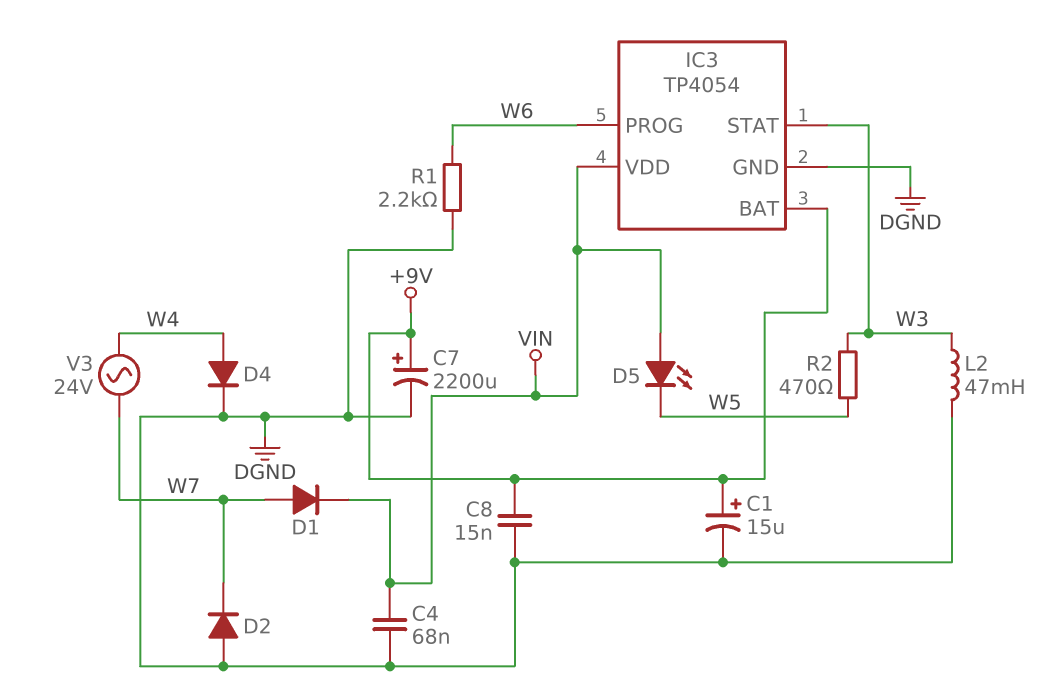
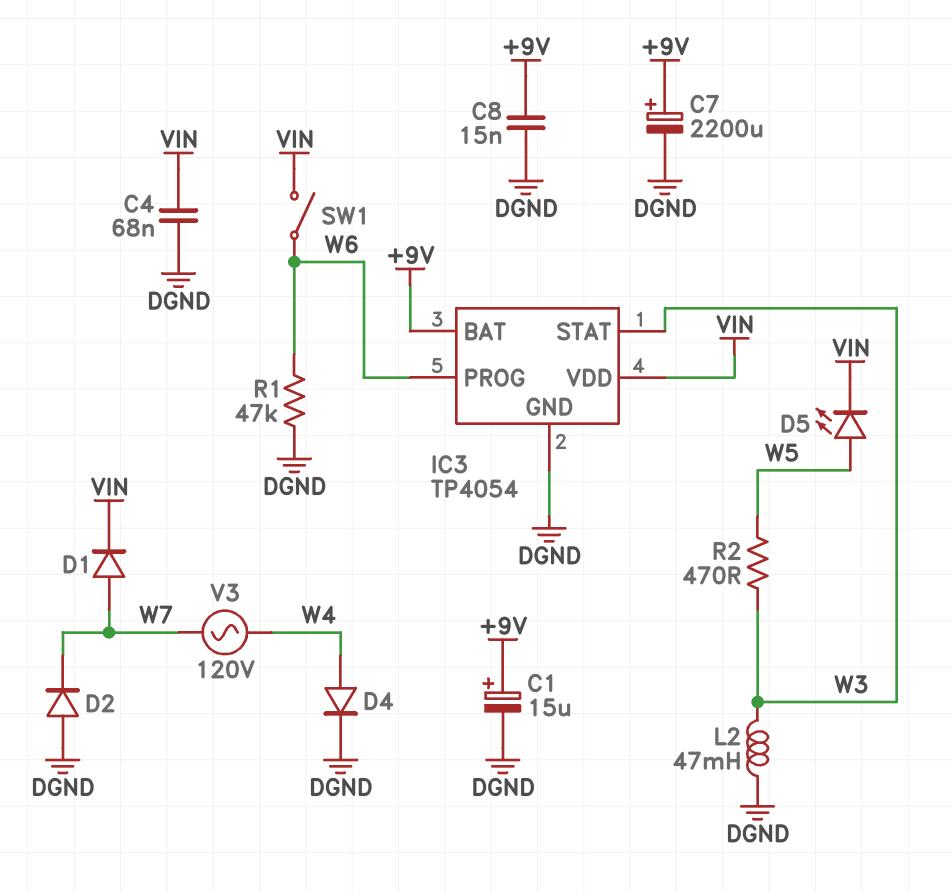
D5: LED (A VIN, K W5) -> LED (A W5, K VIN)
R1: 2.2k (DGND, W6) -> 47k (DGND, W6)
SW1: none -> switch (VIN, W6)
V3: AC 24V (W4, W7) -> AC 120V (W4, W7)

